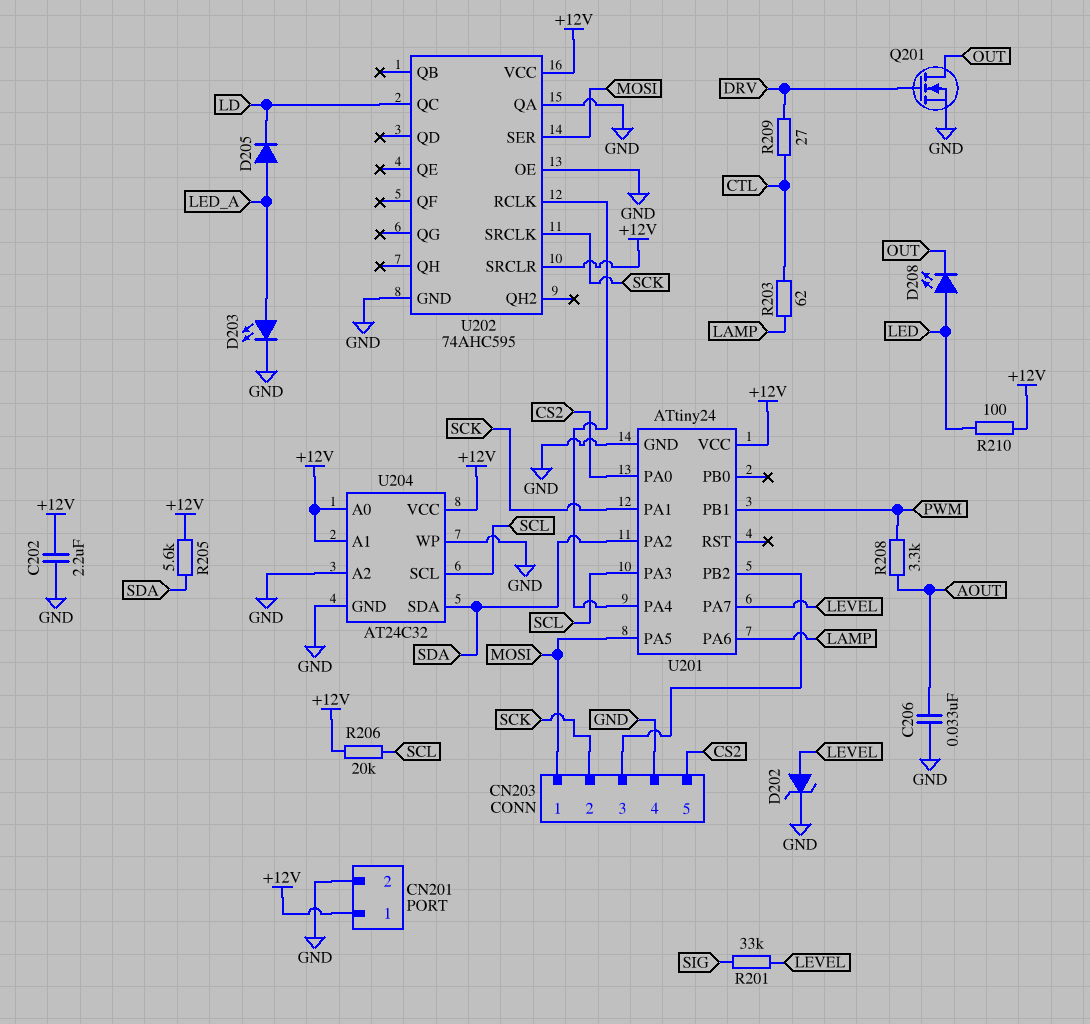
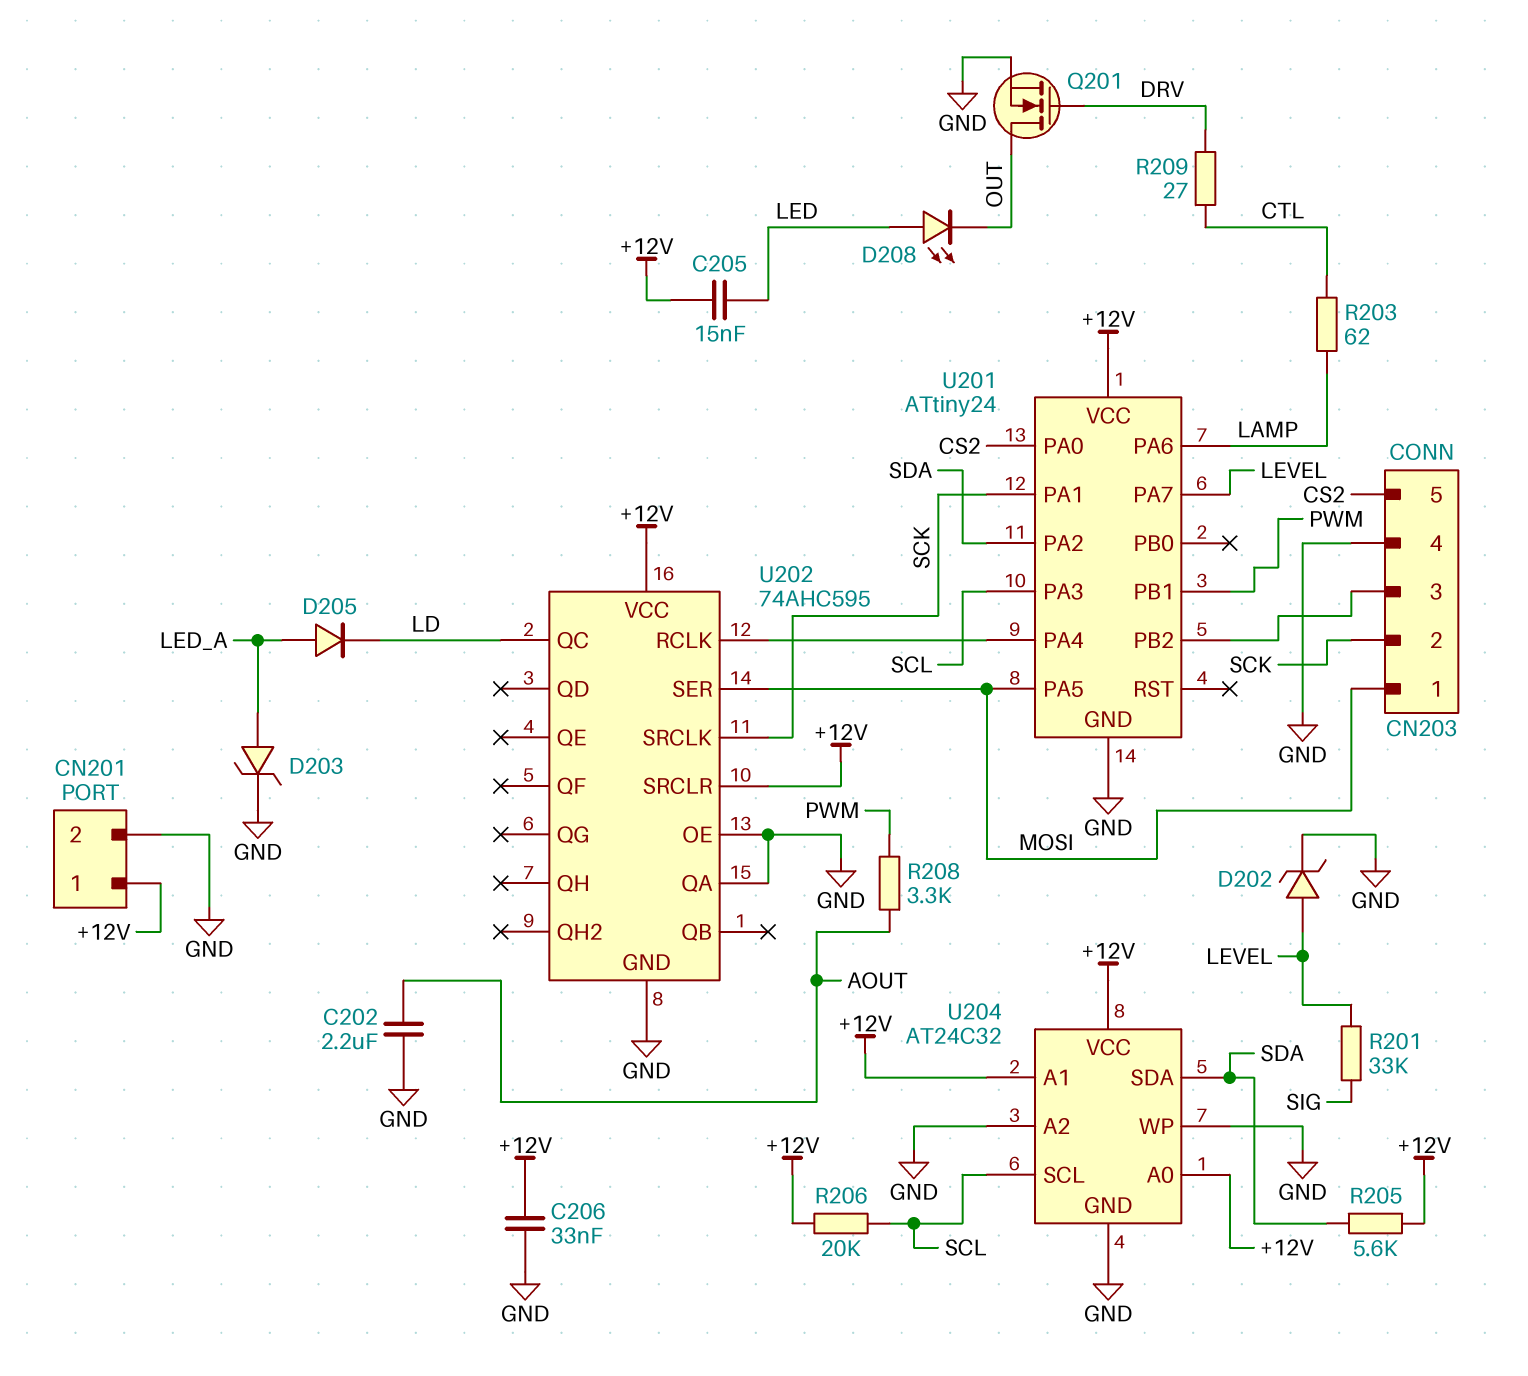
C202: 2.2uF (+12V, GND) -> 2.2uF (AOUT, GND)
C205: none -> 15nF (+12V, LED)
C206: 33nF (AOUT, GND) -> 33nF (+12V, GND)
D203: LED (A LED_A, K GND) -> zener (A LED_A, K GND)
R210: 100 (+12V, LED) -> none

